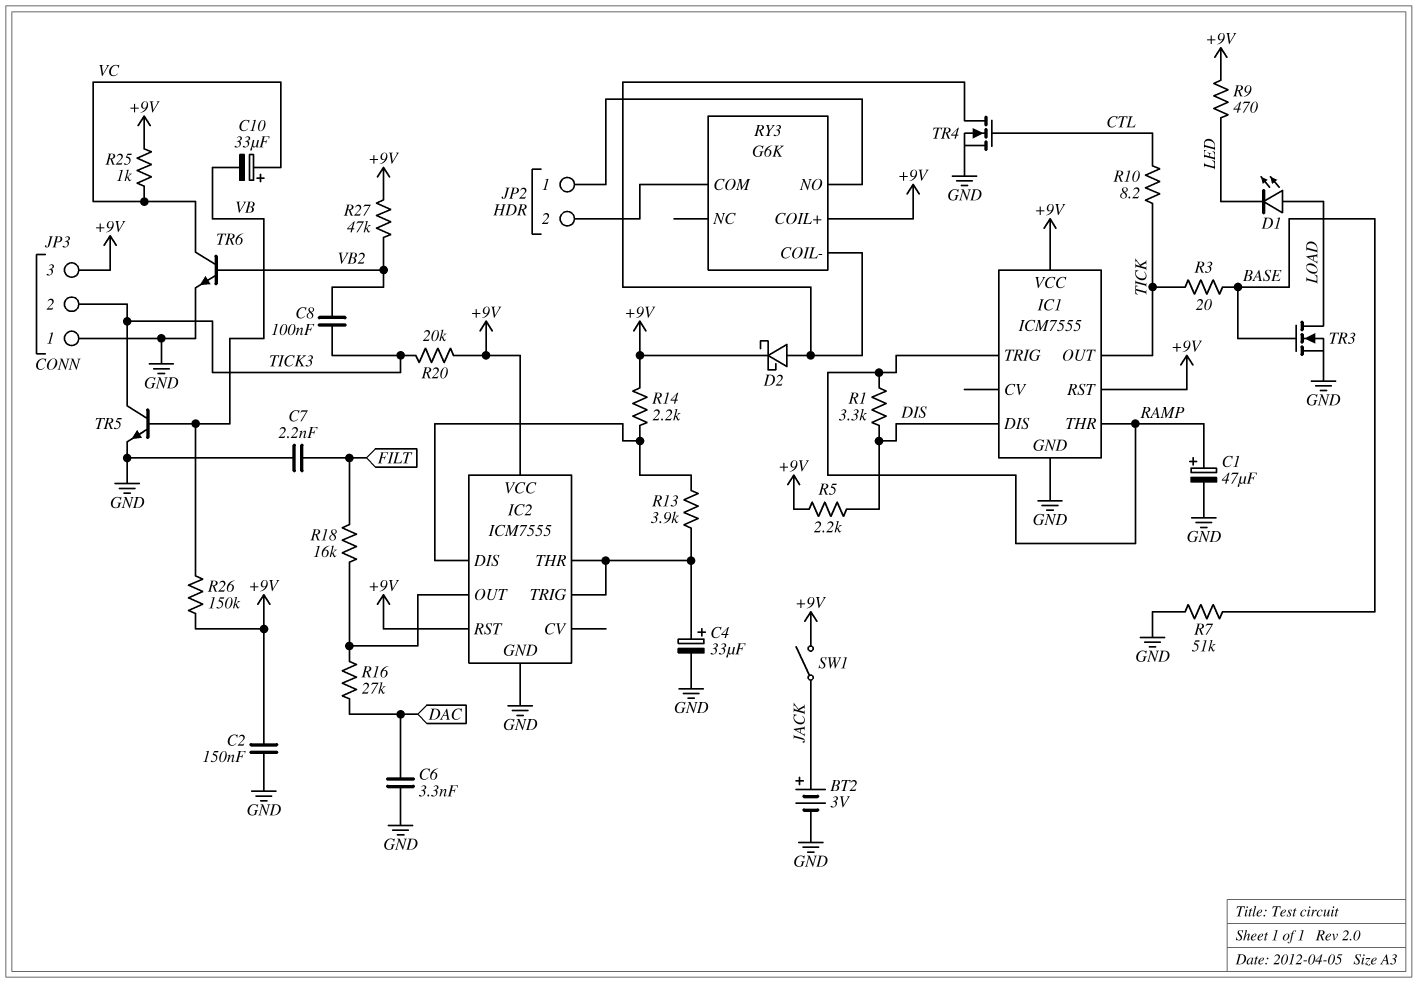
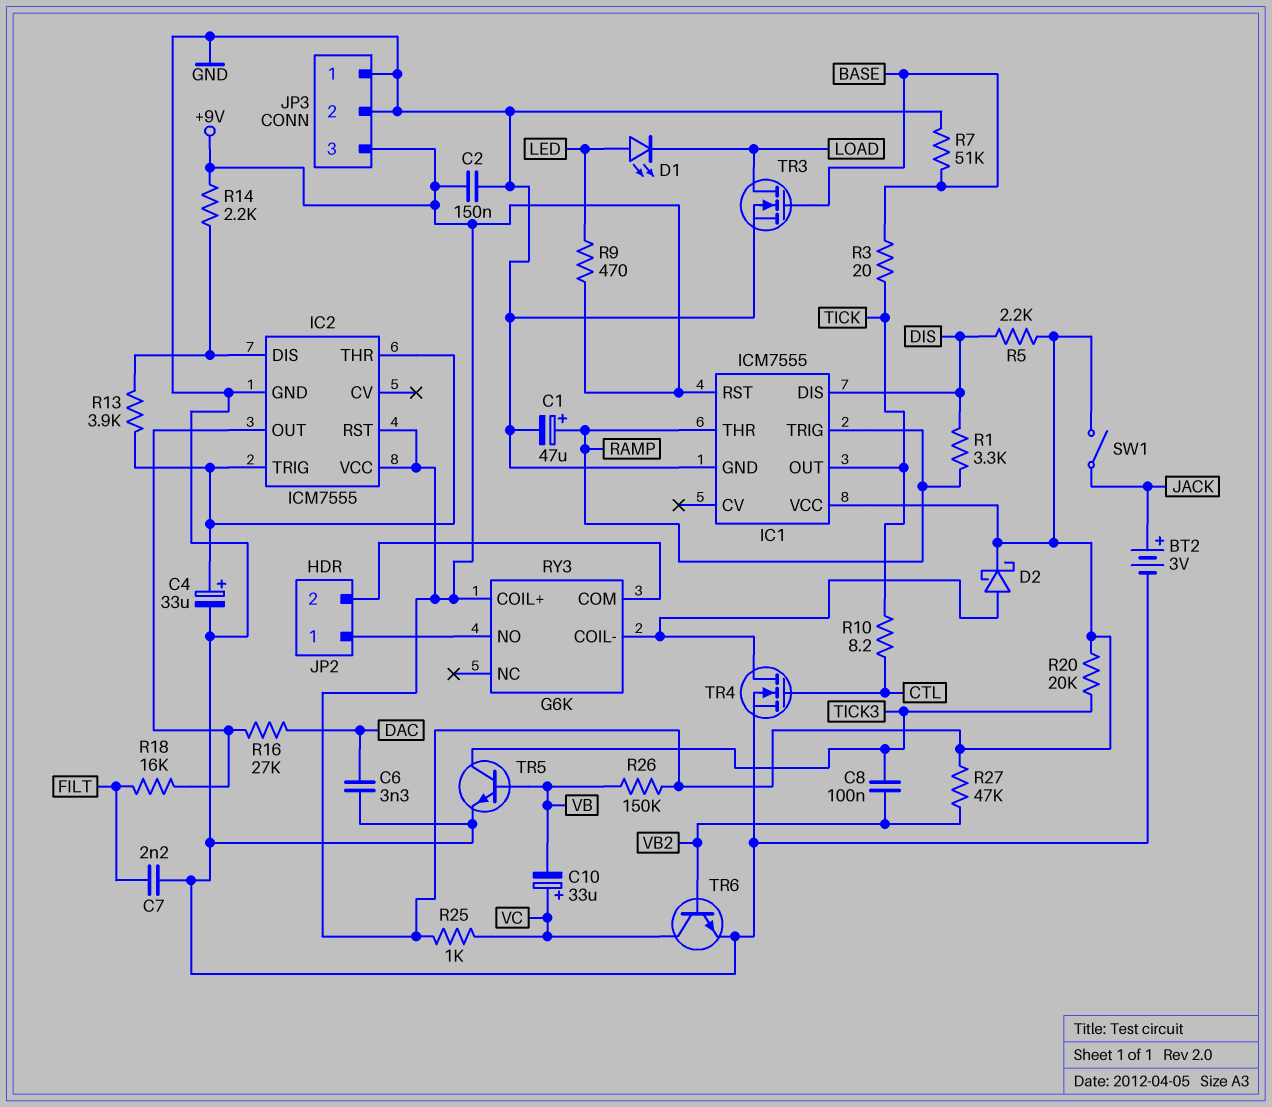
D1: LED (A LOAD, K LED) -> LED (A LED, K LOAD)
JP3 pin 2: TICK3 -> GND

